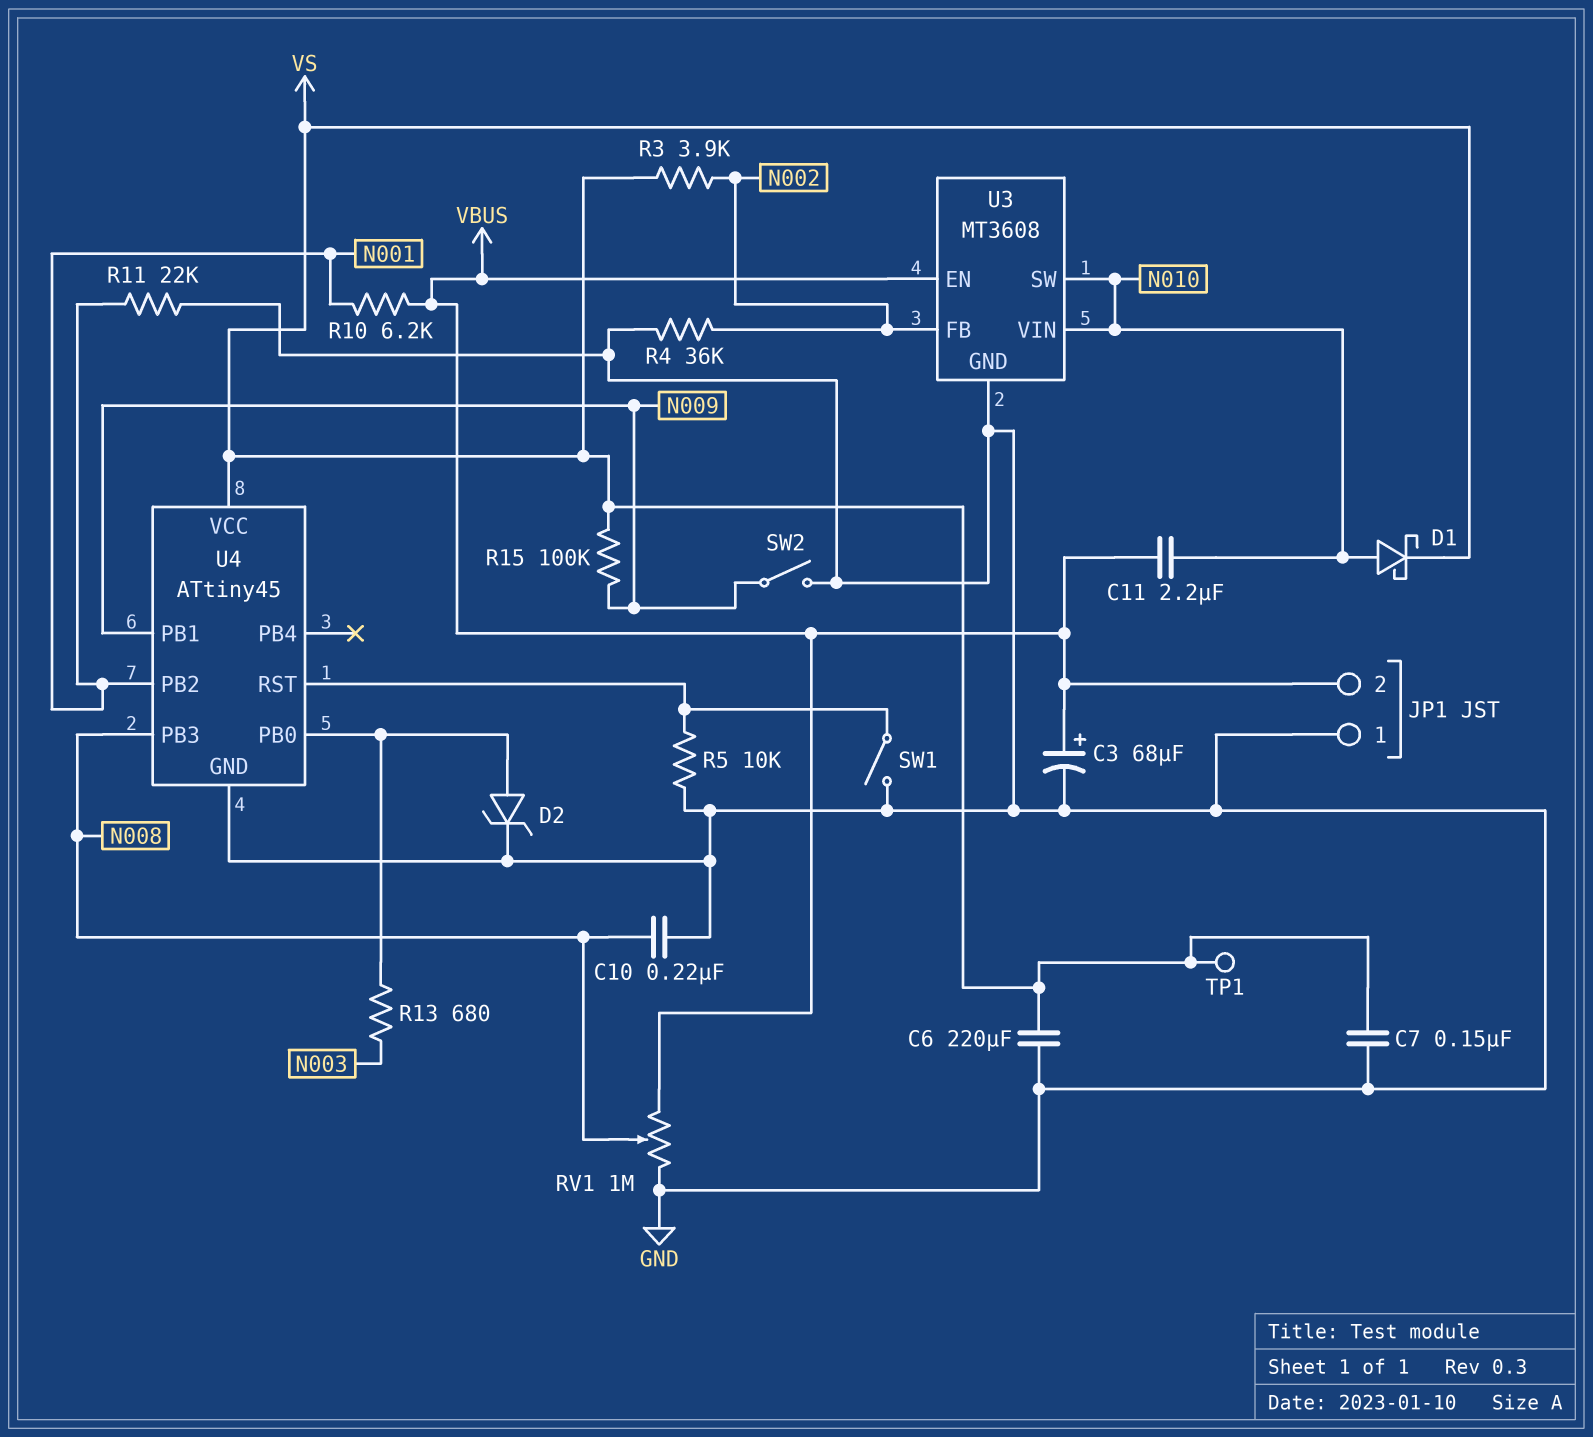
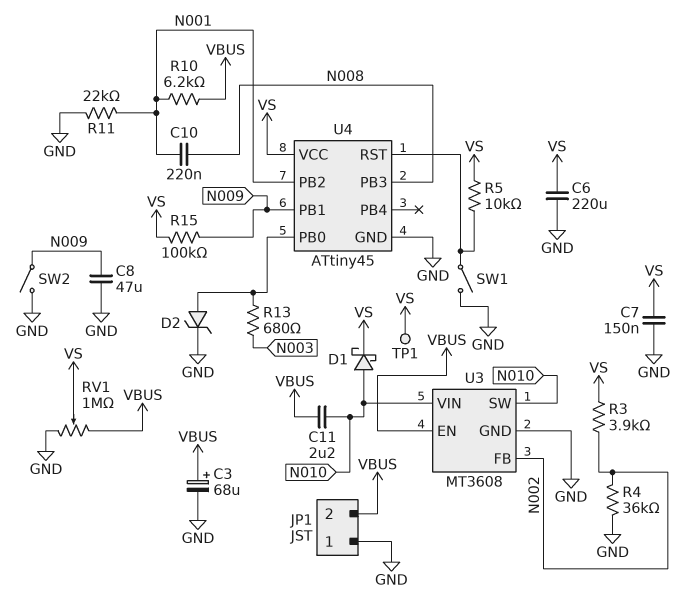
C8: none -> 47uF (GND, N009)
C10: 220nF (GND, N008) -> 220nF (N001, N008)
R5: 10k (GND, U4/RST) -> 10k (U4/RST, VS)
RV1: 1M (GND, VBUS, wiper N008) -> 1M (GND, VBUS, wiper VS)

